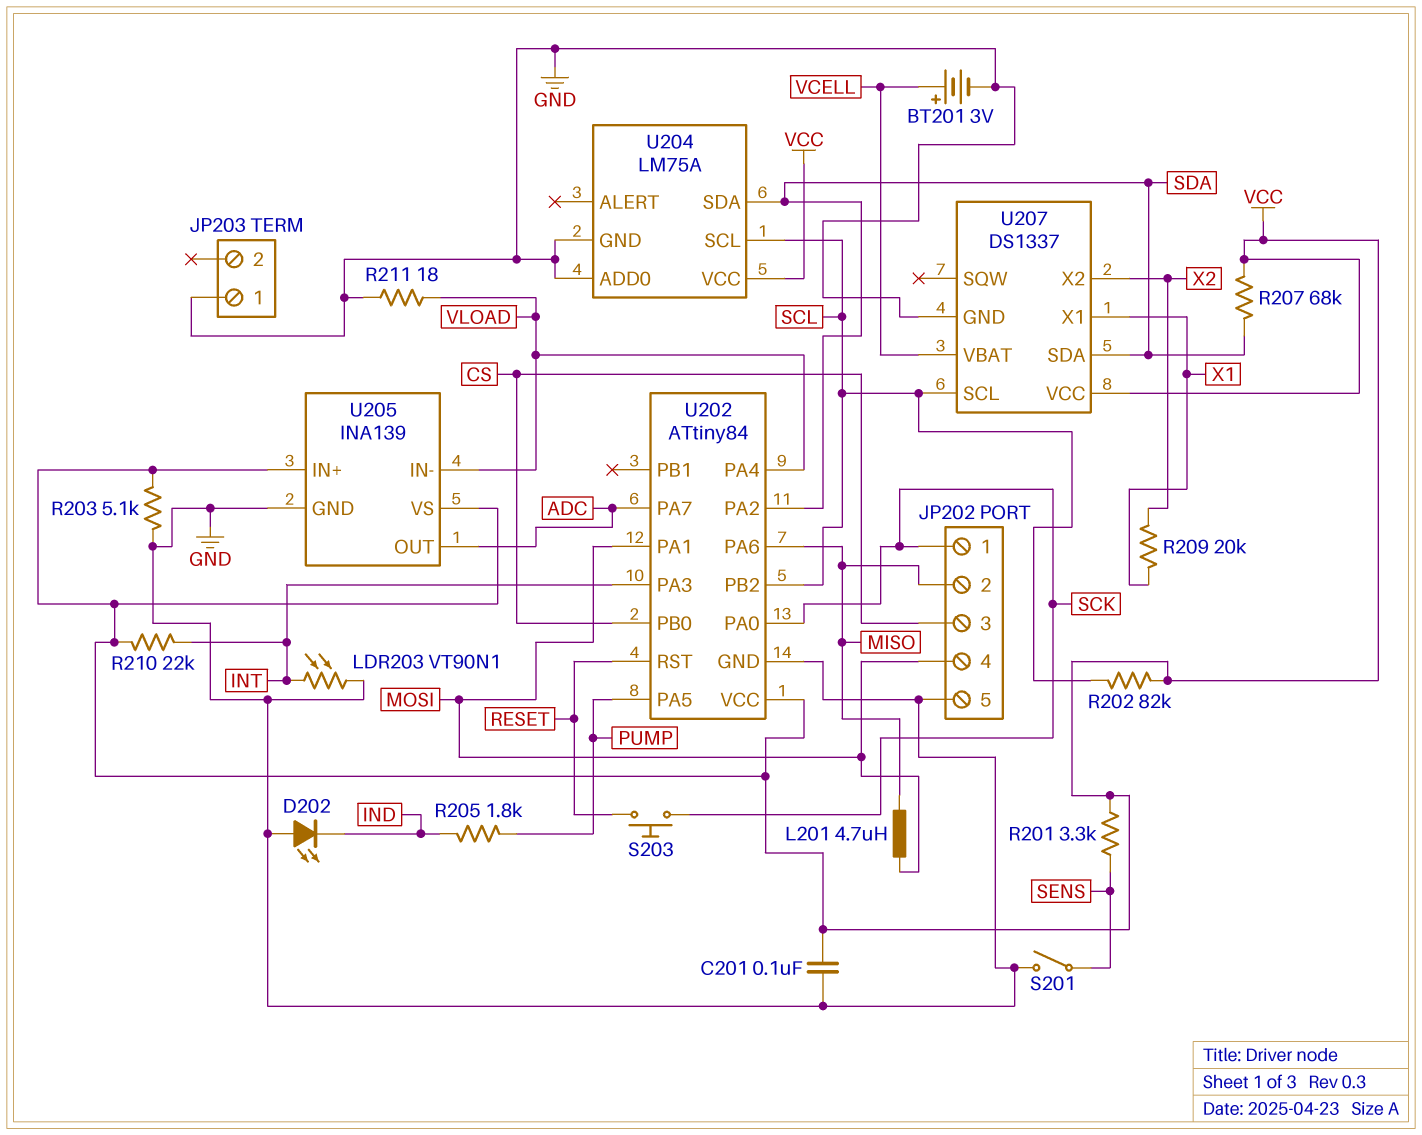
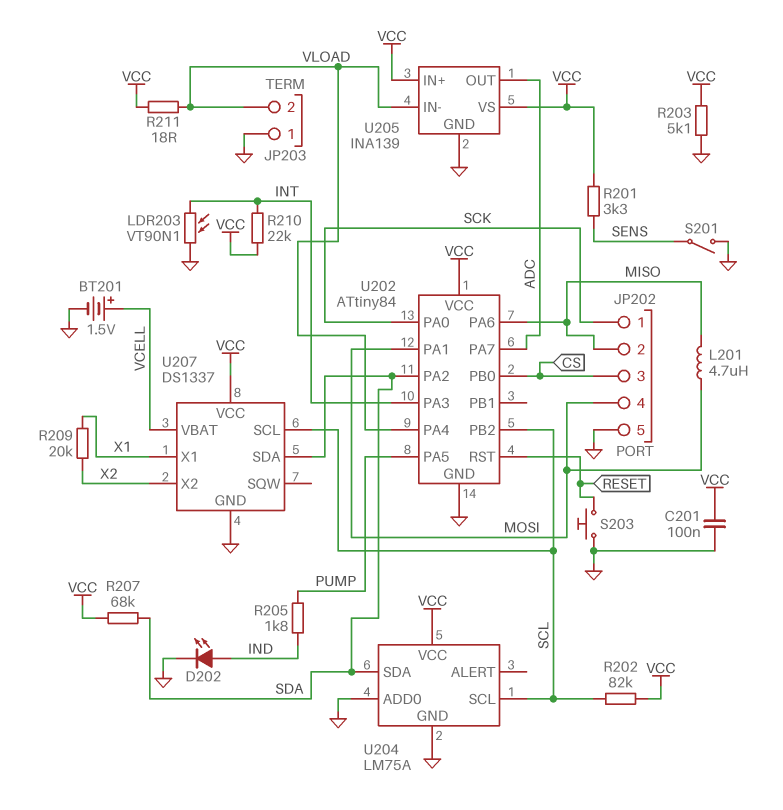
BT201: 3V (plus VCELL, minus GND) -> 1.5V (plus VCELL, minus GND)
D202: LED (A GND, K IND) -> LED (A IND, K GND)
JP203 pin 2: none -> VLOAD
R211: 18 (GND, VLOAD) -> 18 (VCC, VLOAD)
S203: button (RESET, SCK) -> button (GND, RESET)

